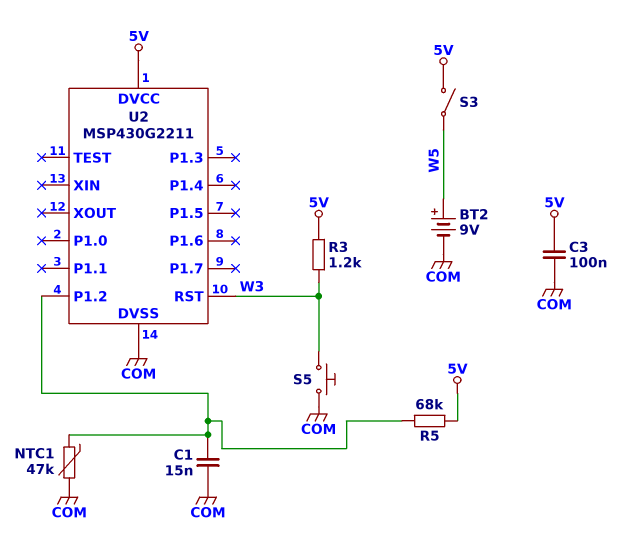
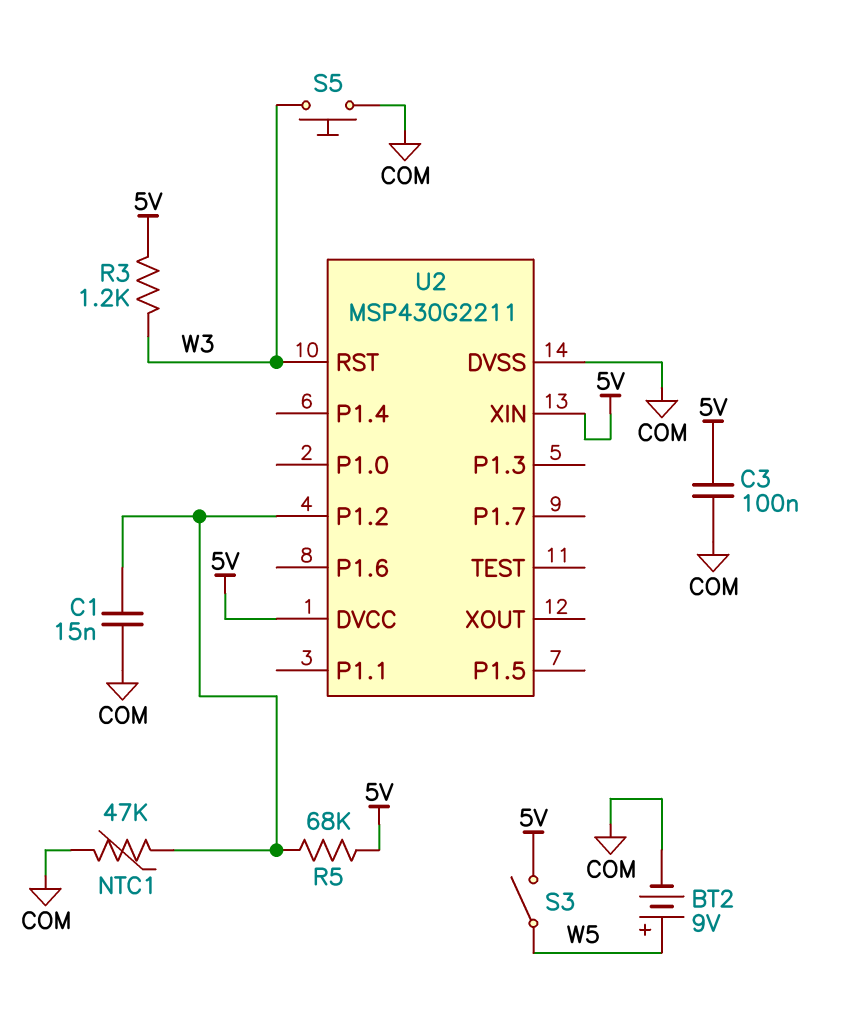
U2 pin XIN: none -> 5V

